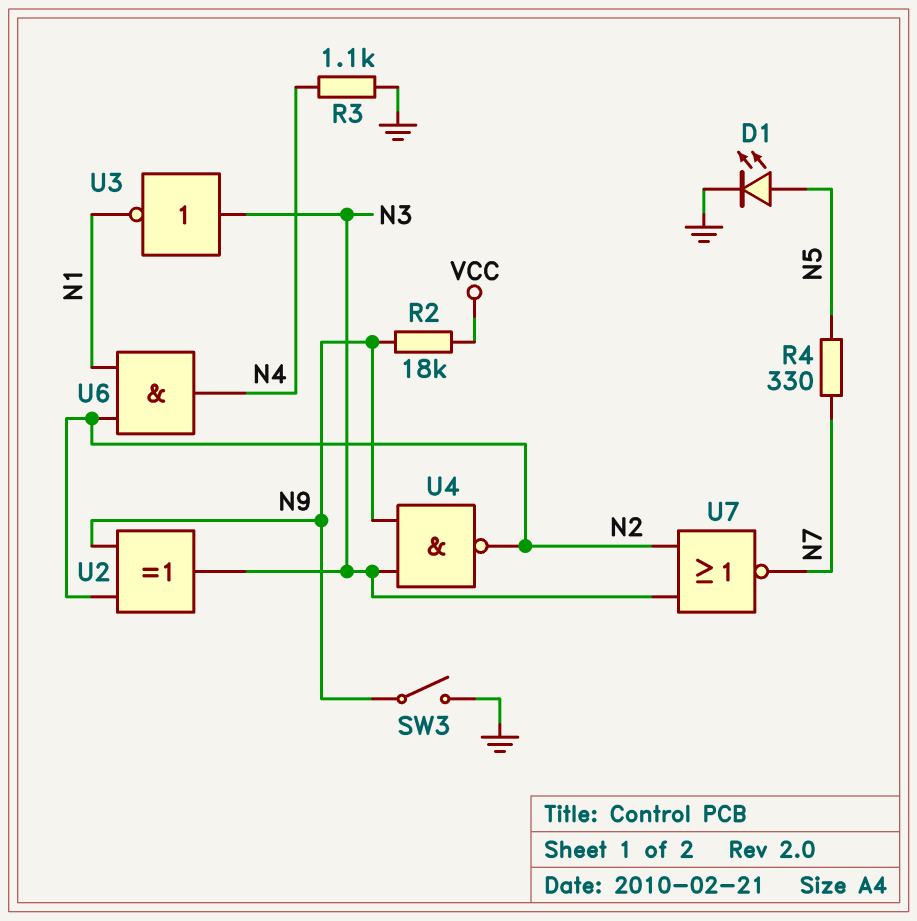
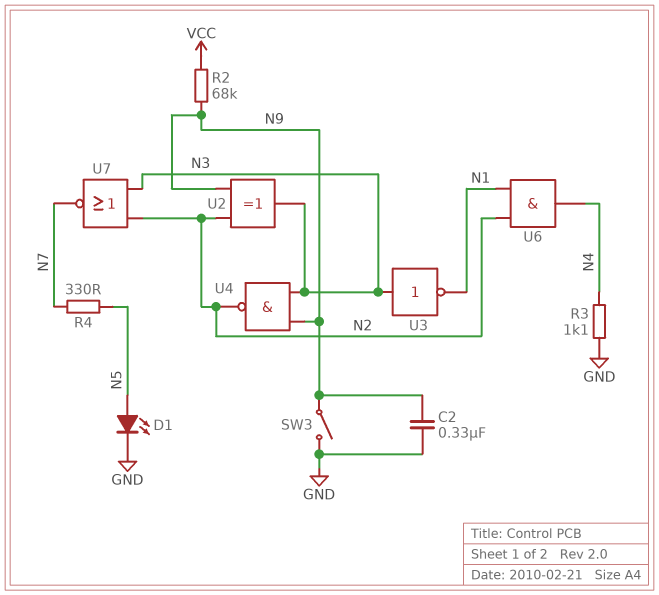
C2: none -> 330nF (GND, N9)
R2: 18k (N9, VCC) -> 68k (N9, VCC)

